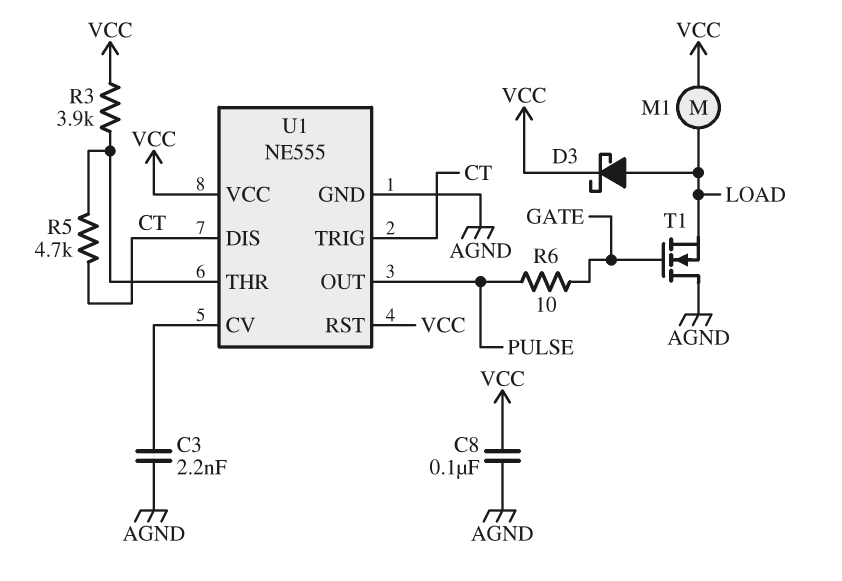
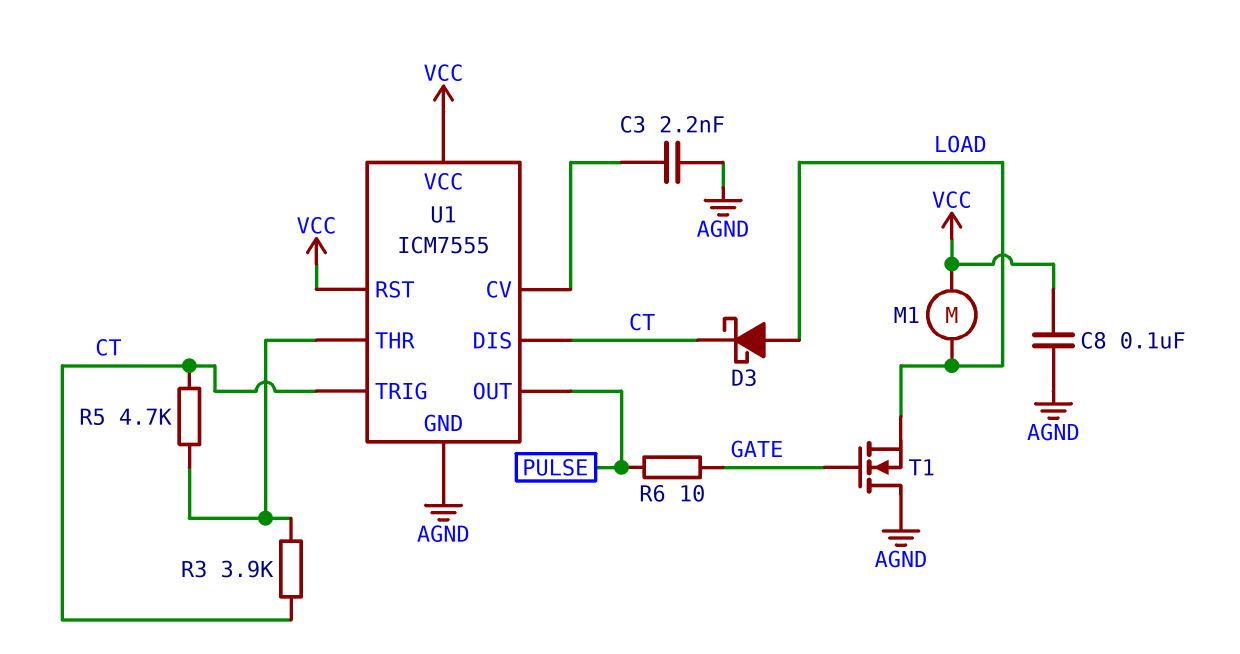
D3: schottky (A LOAD, K VCC) -> schottky (A LOAD, K CT)
R3: 3.9k (U1/THR, VCC) -> 3.9k (CT, U1/THR)
U1: NE555 -> ICM7555

